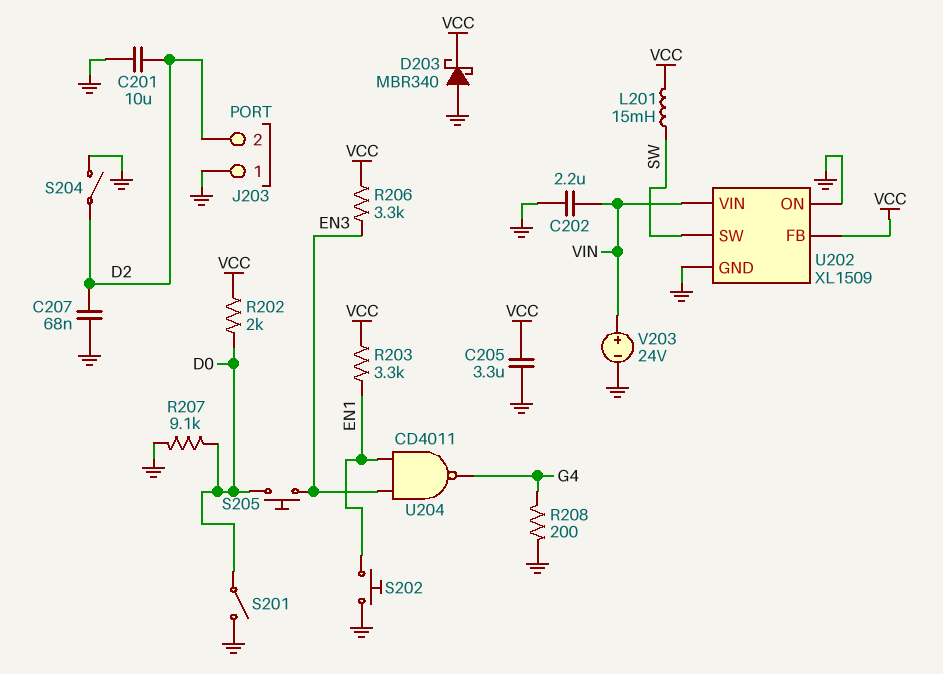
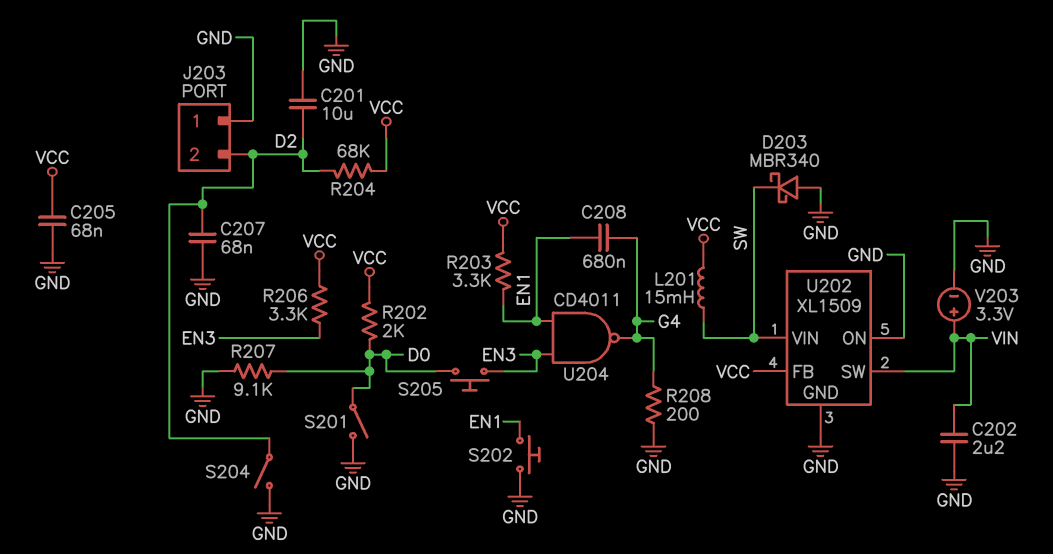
C205: 3.3uF (GND, VCC) -> 68nF (GND, VCC)
C208: none -> 680nF (EN1, G4)
D203: schottky MBR340 (A GND, K VCC) -> schottky MBR340 (A GND, K SW)
R204: none -> 68k (D2, VCC)
U202 pin SW: SW -> VIN
U202 pin VIN: VIN -> SW
V203: 24V (plus VIN, minus GND) -> 3.3V (plus VIN, minus GND)

